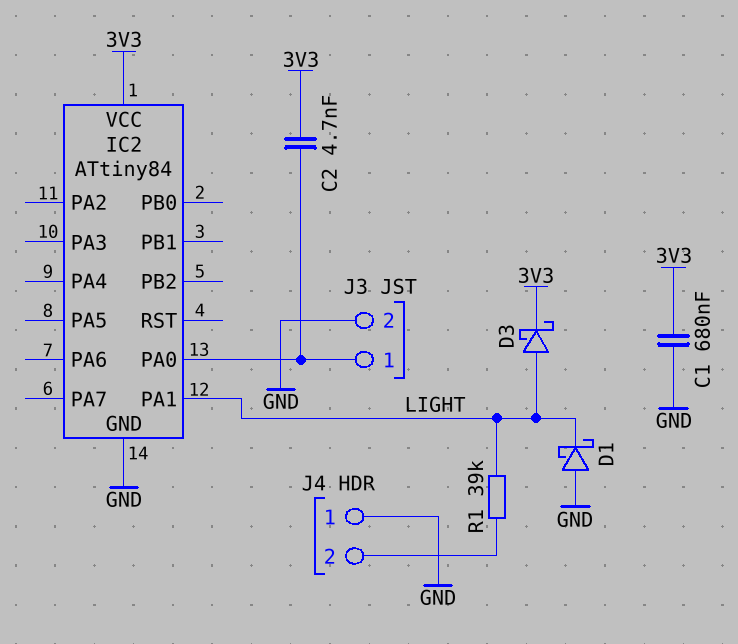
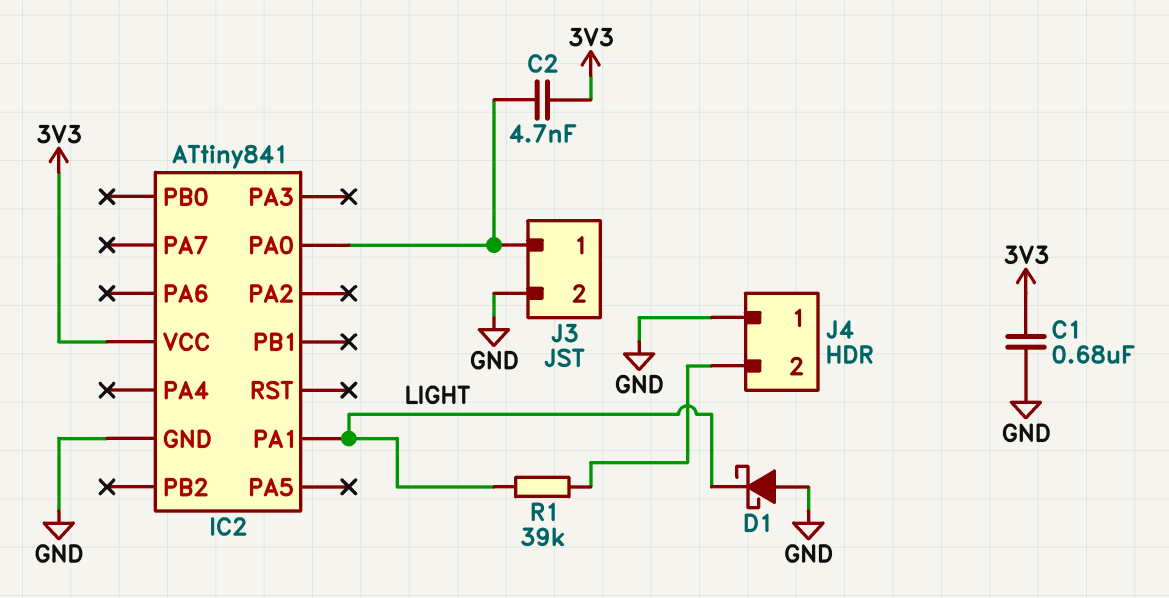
D3: schottky (A LIGHT, K 3V3) -> none
IC2: ATtiny84 -> ATtiny841

